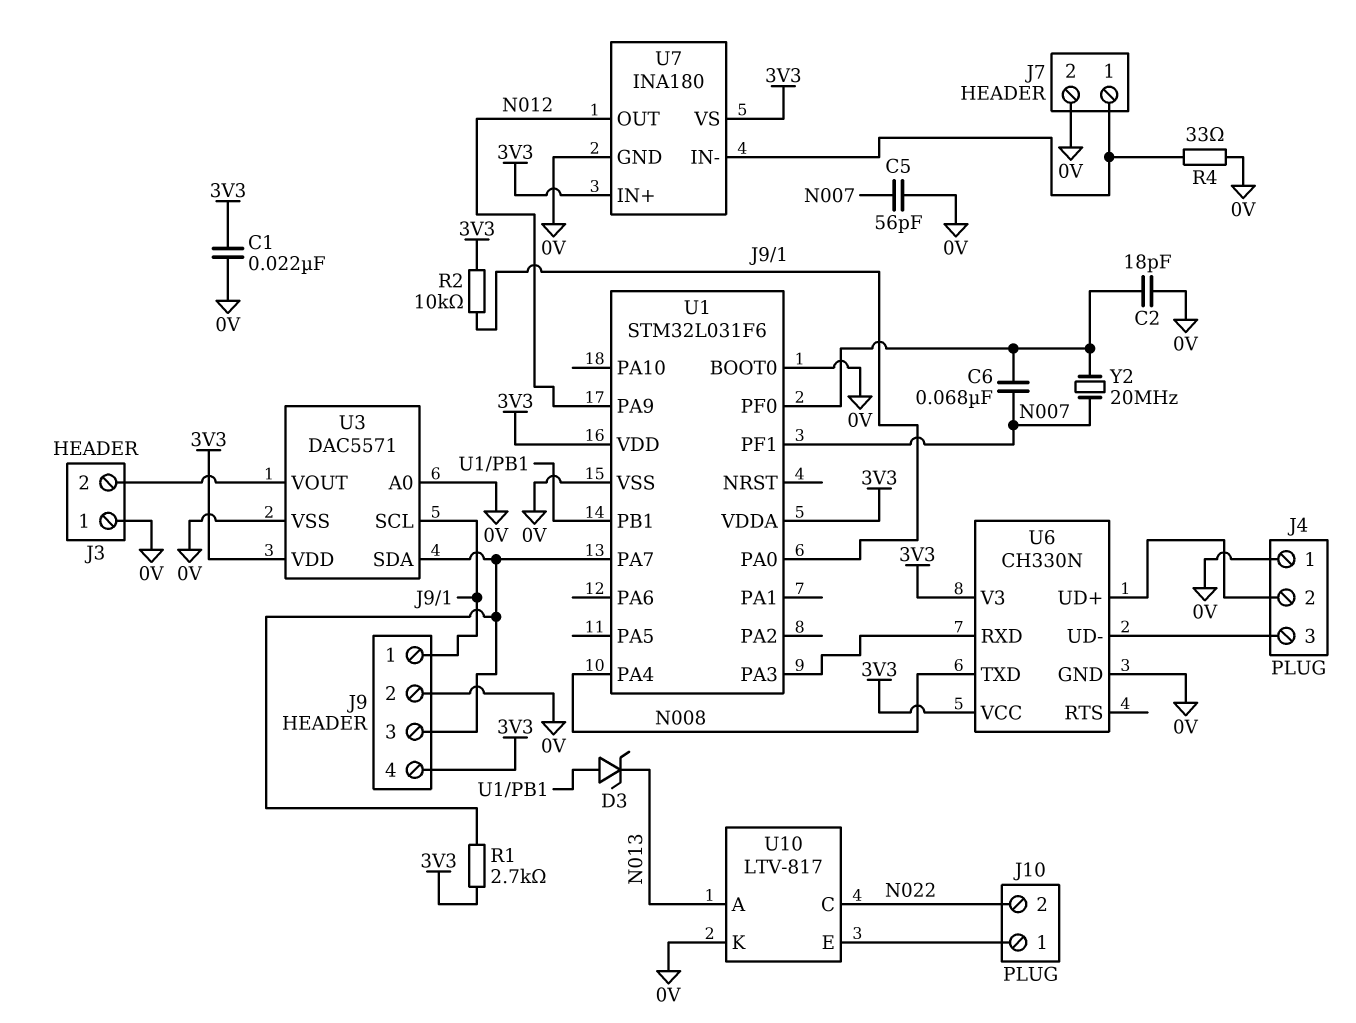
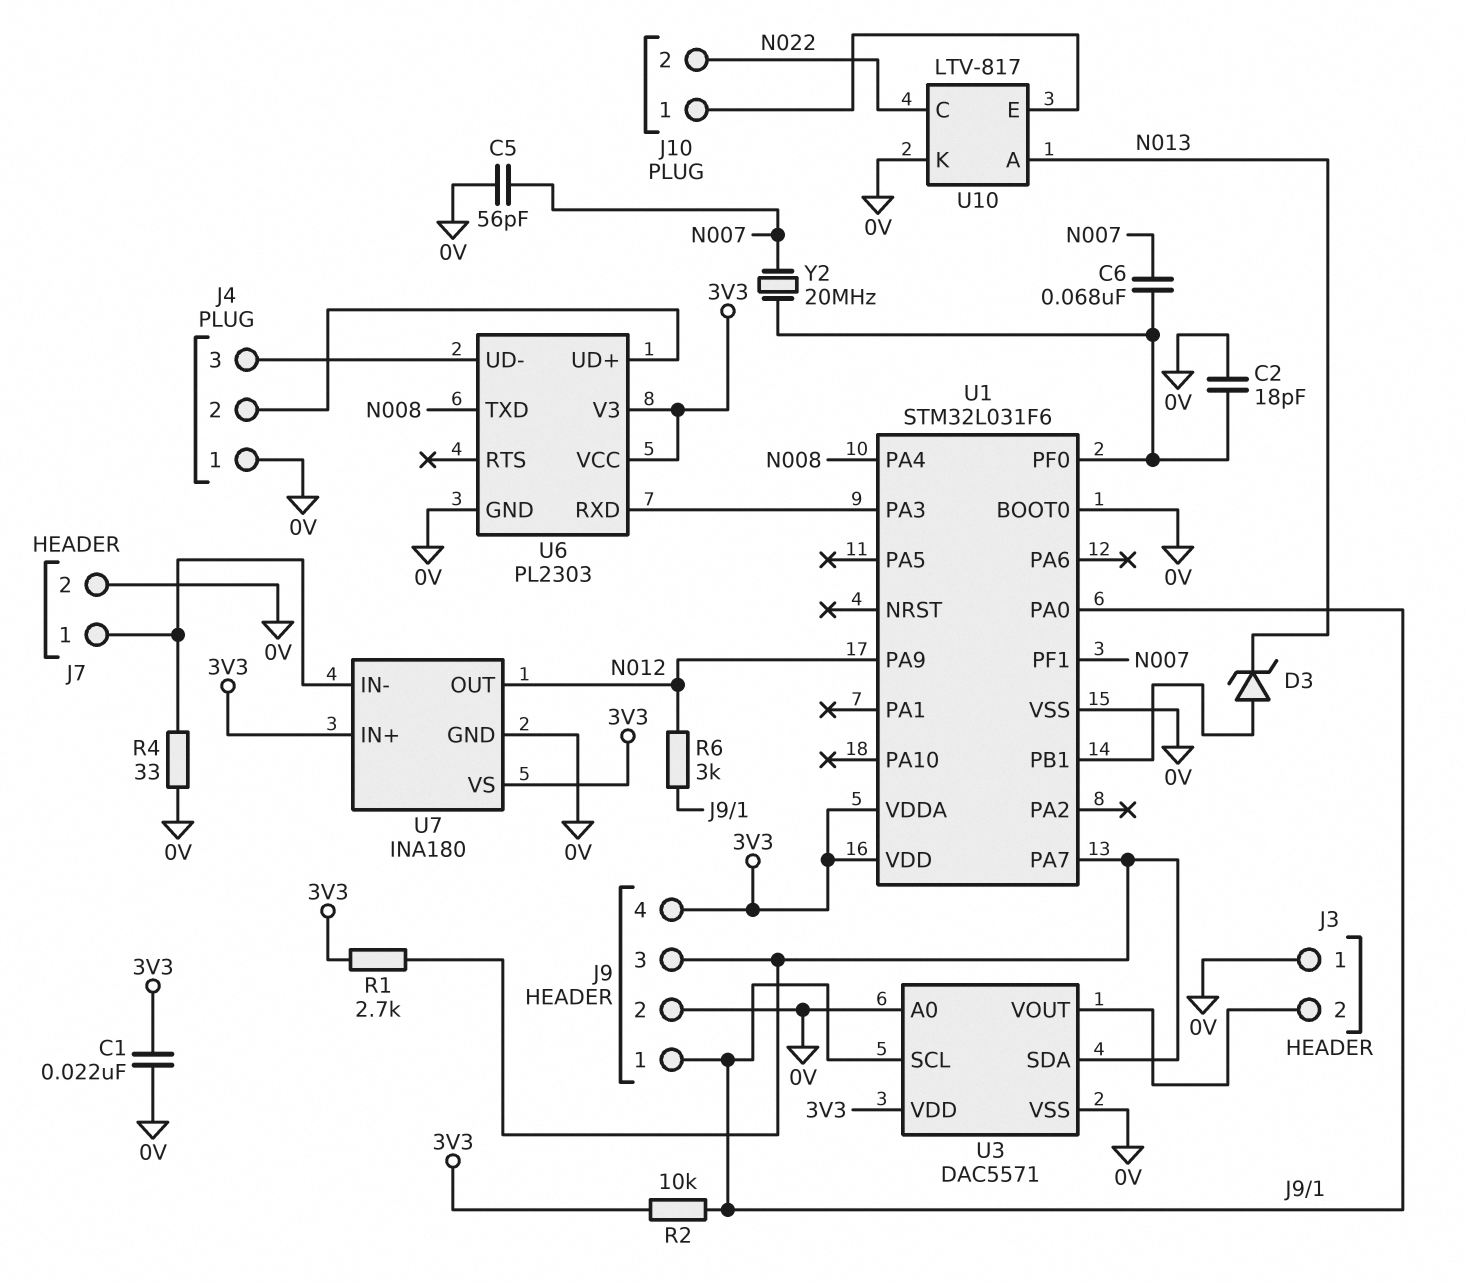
R6: none -> 3k (J9/1, N012)
U6: CH330N -> PL2303

